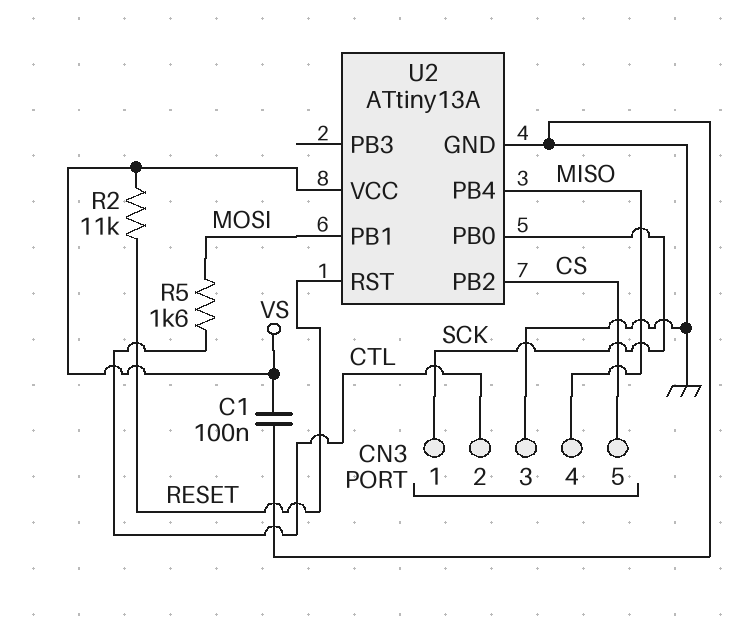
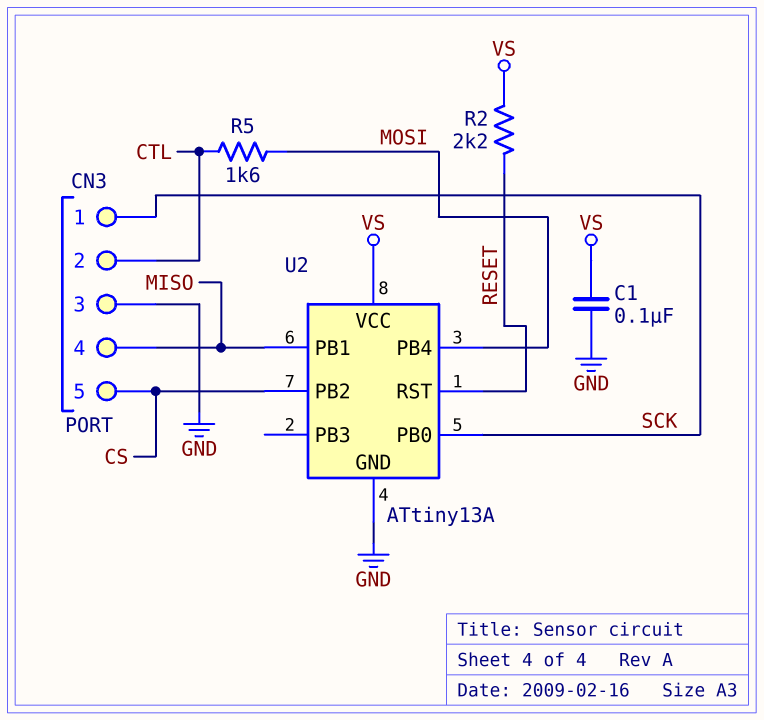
R2: 11k (RESET, VS) -> 2.2k (RESET, VS)
U2 pin PB1: MOSI -> MISO
U2 pin PB4: MISO -> MOSI

